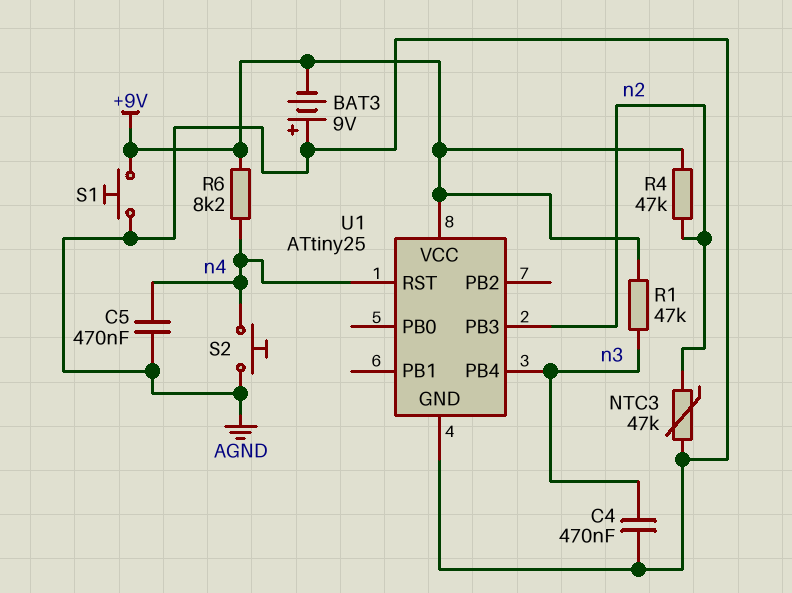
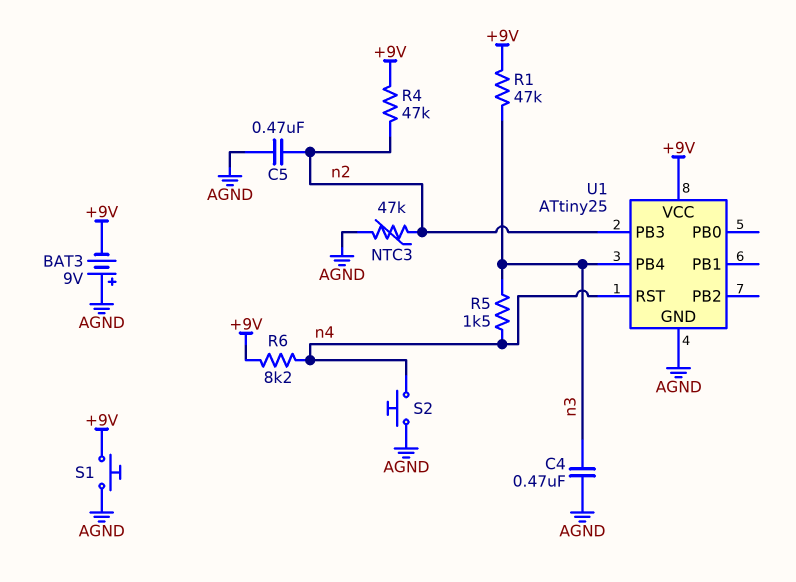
C5: 470nF (AGND, n4) -> 470nF (AGND, n2)
R5: none -> 1.5k (n3, n4)

